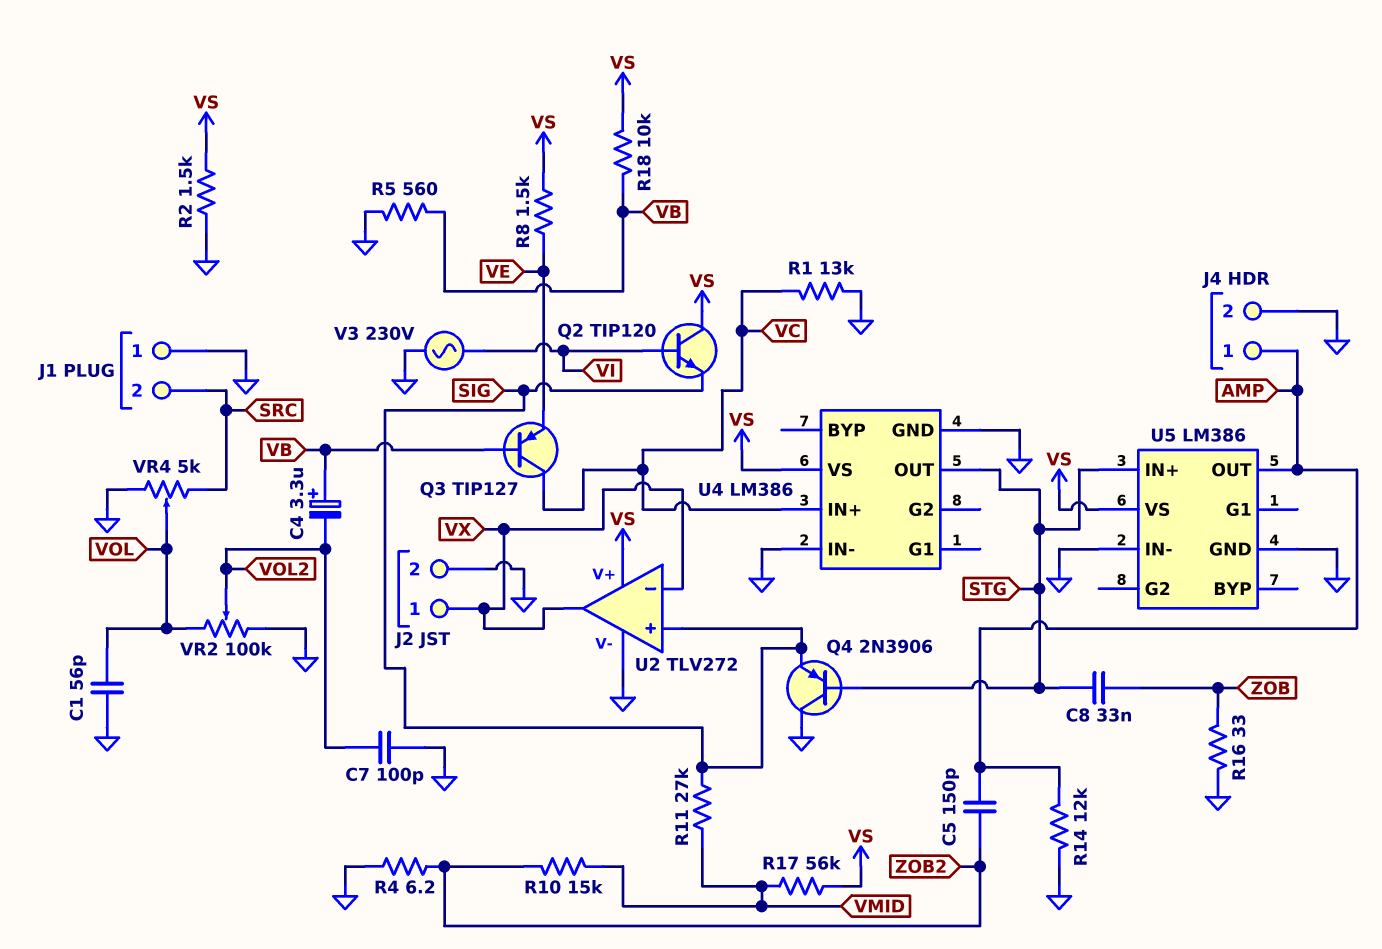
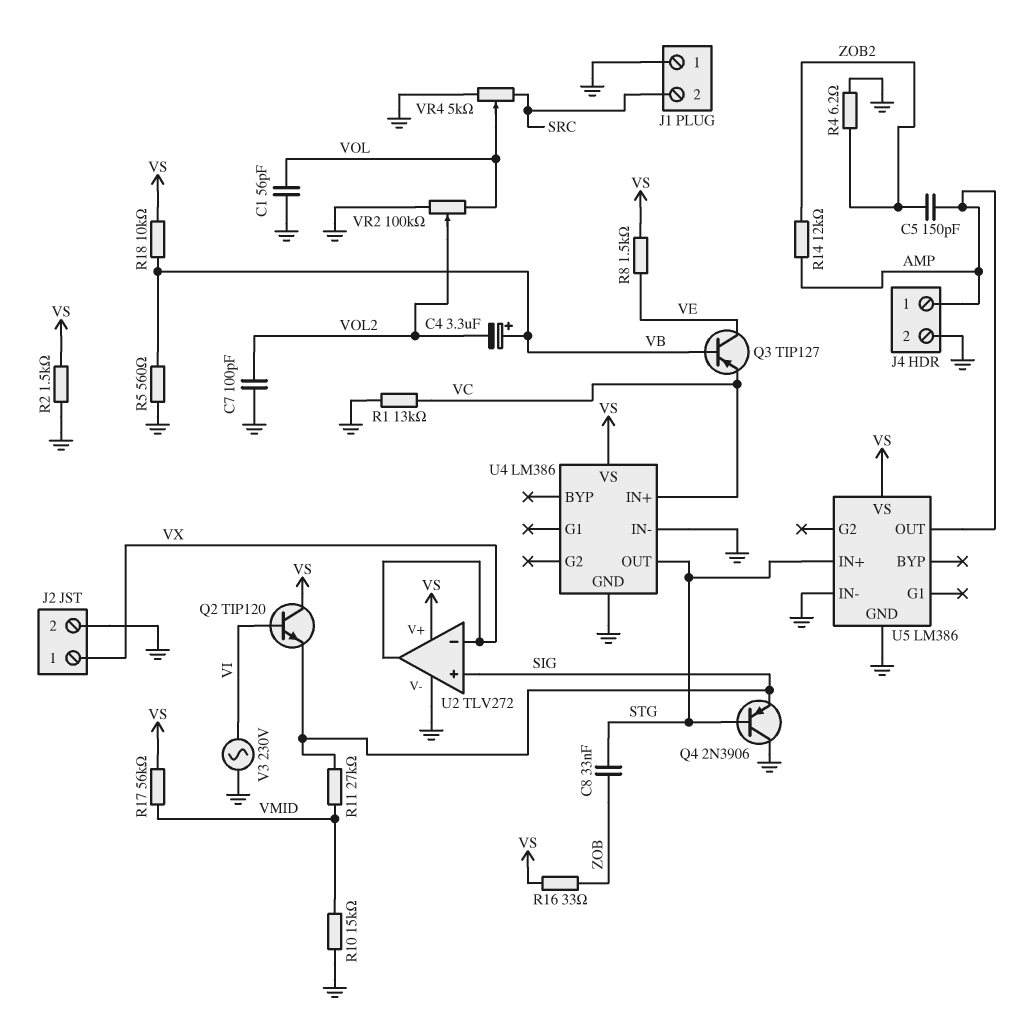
Q3: PNP TIP127 (B VB, C VC, E VE) -> PNP TIP127 (B VB, C VE, E VC)
R10: 15k (VMID, ZOB2) -> 15k (GND, VMID)
R14: 12k (AMP, GND) -> 12k (AMP, ZOB2)
R16: 33 (GND, ZOB) -> 33 (VS, ZOB)

